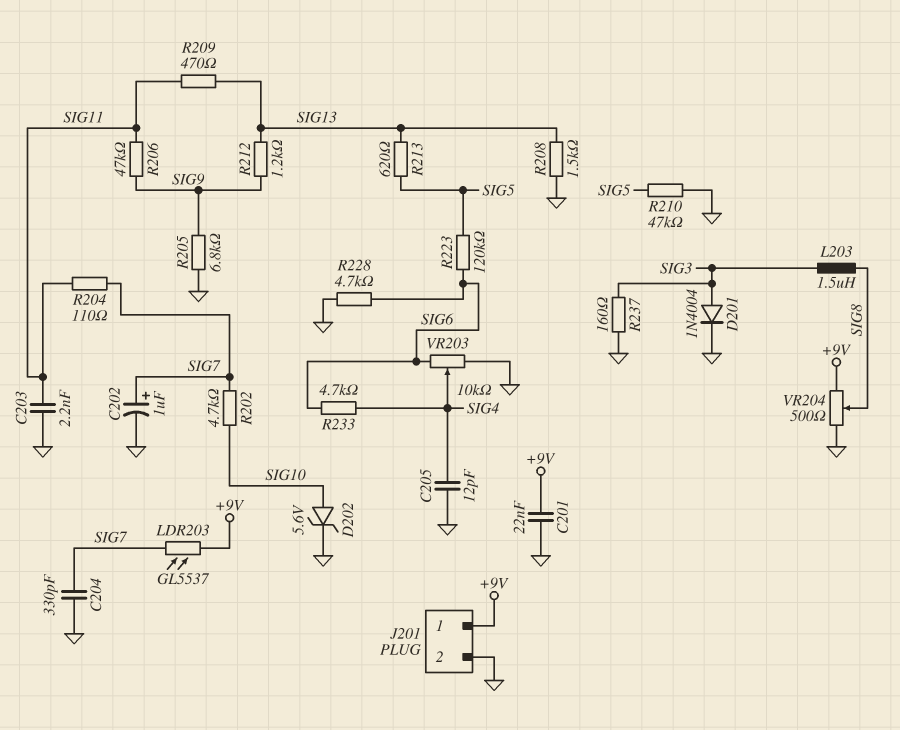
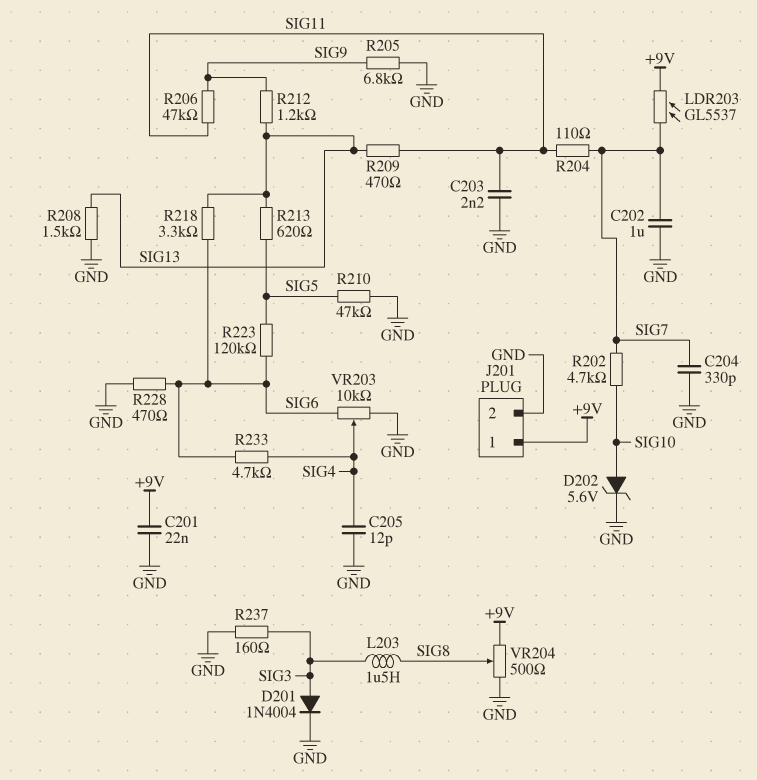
C202: 1uF (plus SIG7, minus GND) -> 1uF (GND, SIG7)
R218: none -> 3.3k (SIG6, SIG13)
R228: 4.7k (GND, SIG6) -> 470 (GND, SIG6)

